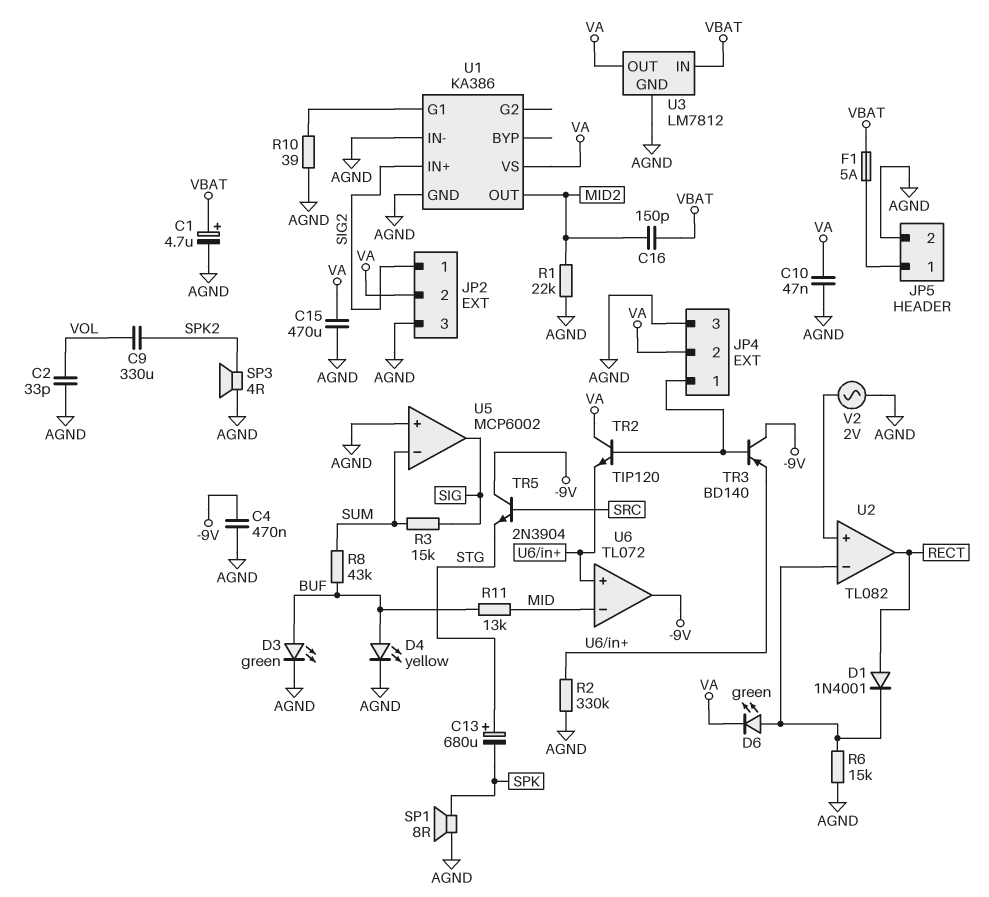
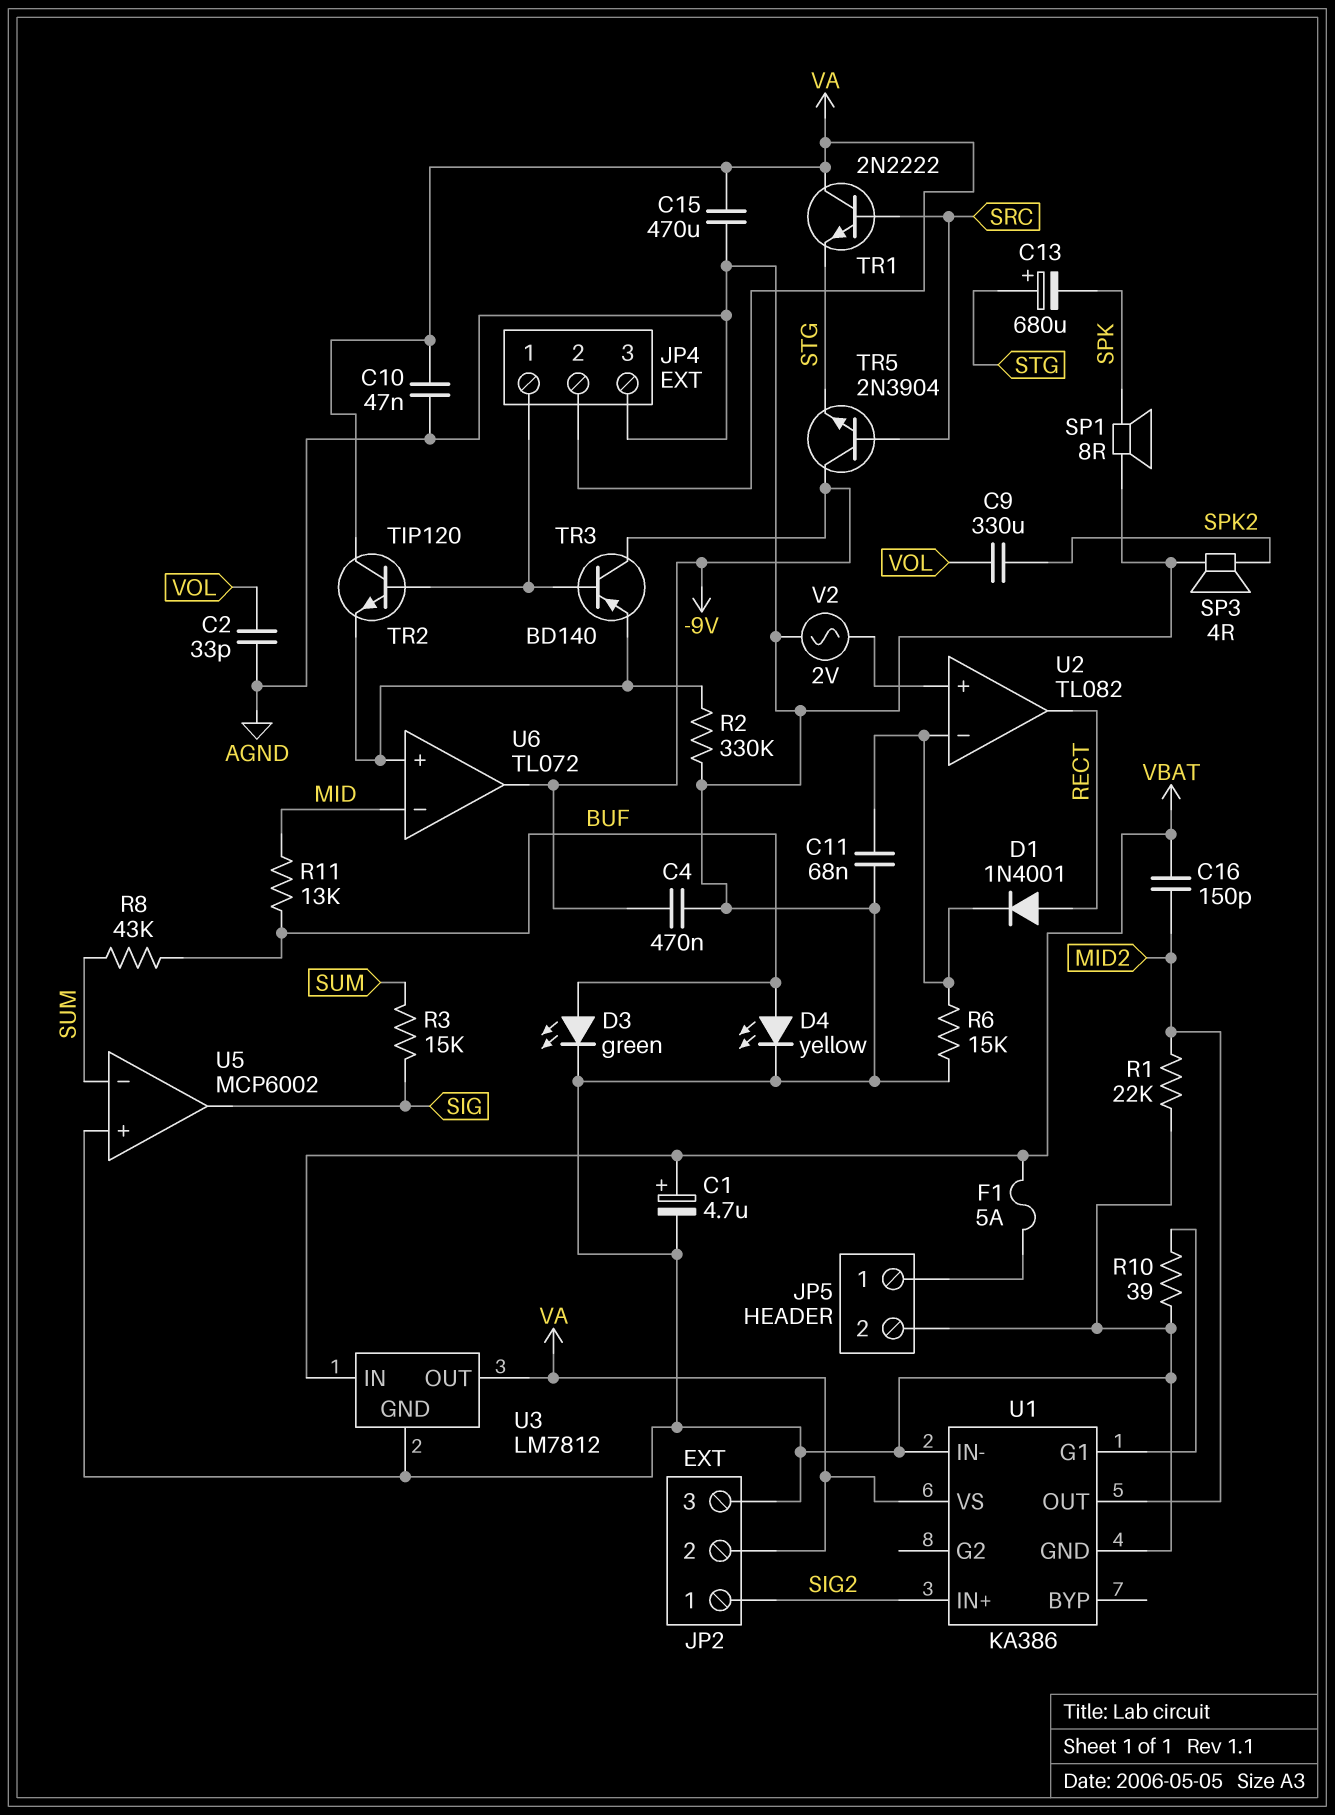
C11: none -> 68nF (AGND, U2/in-)
D6: LED green (A U2/in-, K VA) -> none
TR1: none -> NPN 2N2222 (B SRC, C VA, E STG)

